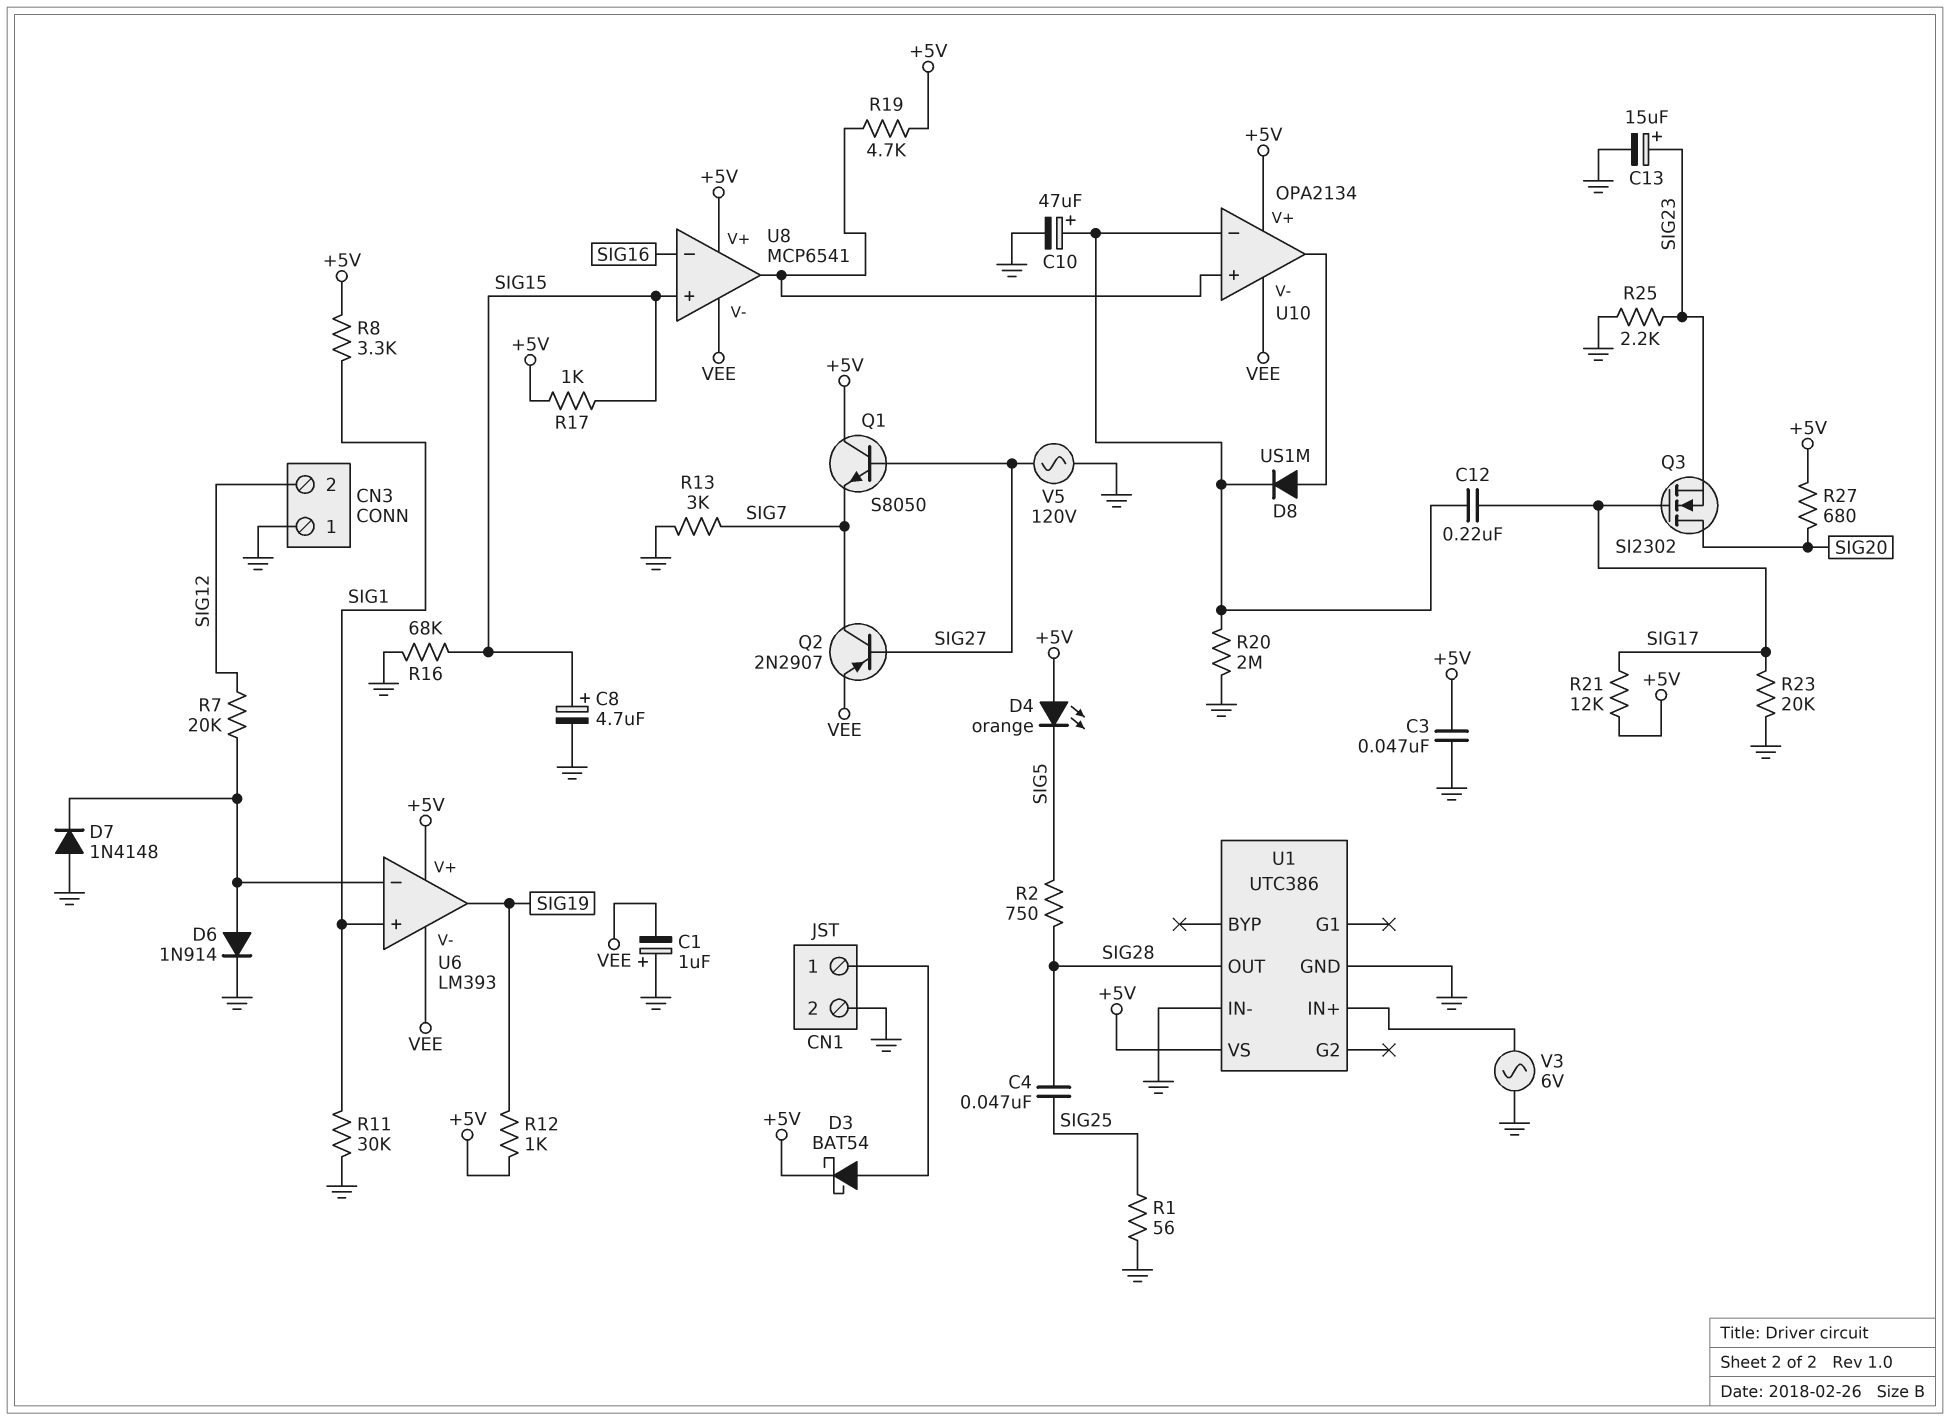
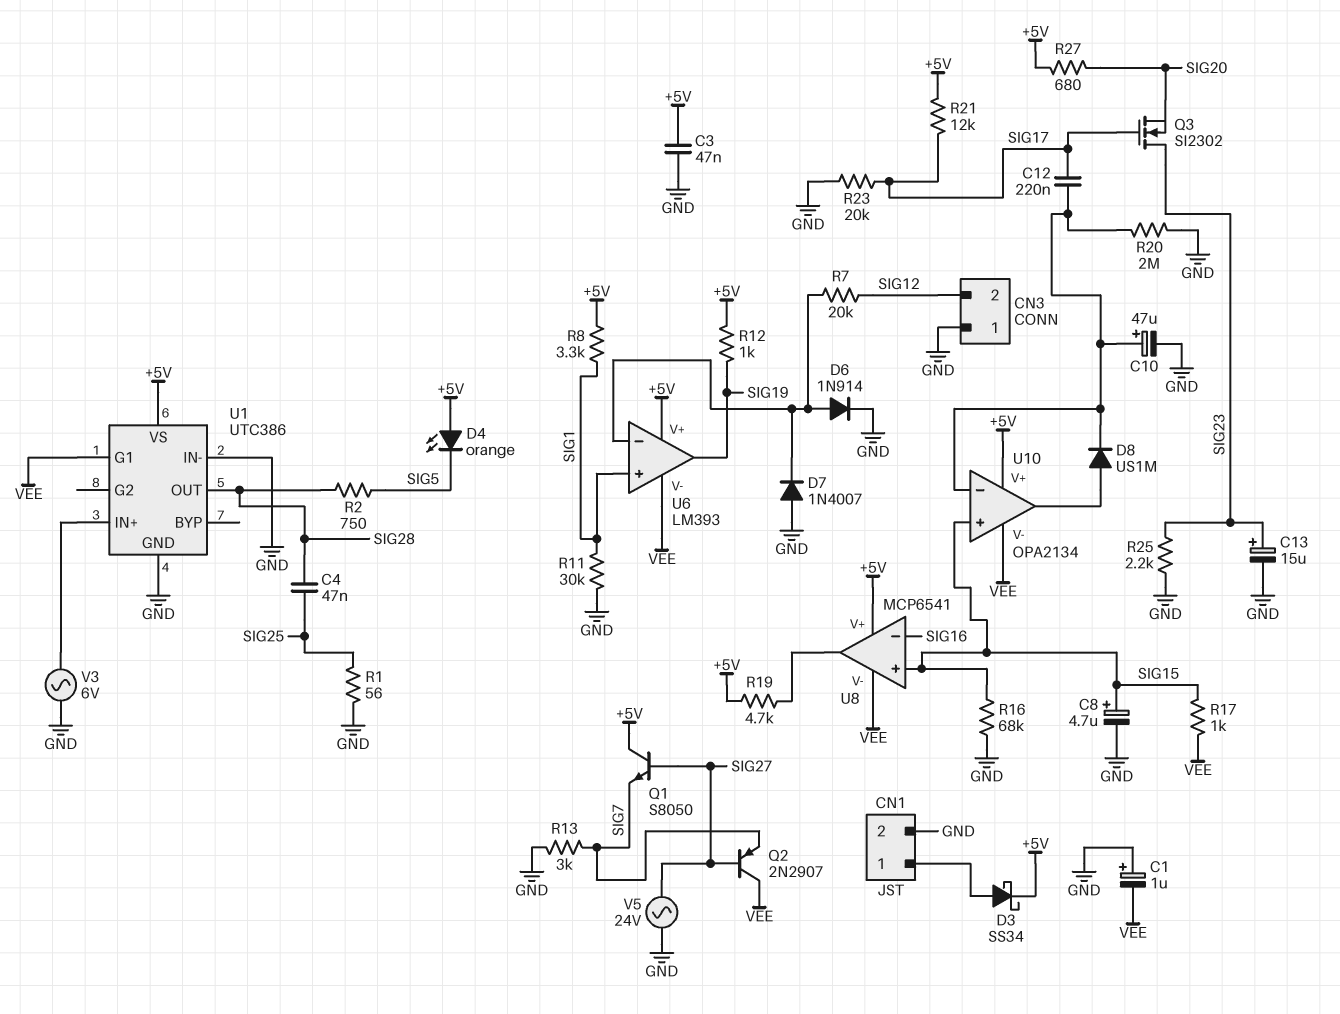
D3: schottky BAT54 (A CN1/1, K +5V) -> schottky SS34 (A CN1/1, K +5V)
D7: diode 1N4148 (A GND, K U6/in-) -> diode 1N4007 (A GND, K U6/in-)
Q2: PNP 2N2907 (B SIG27, C SIG7, E VEE) -> PNP 2N2907 (B SIG27, C VEE, E SIG7)
Q3: NMOS SI2302 (G SIG17, D SIG20, S SIG23) -> NMOS SI2302 (G SIG17, D SIG23, S SIG20)
R17: 1k (+5V, SIG15) -> 1k (SIG15, VEE)
U1 pin G1: none -> VEE
U10 pin in+: U8/out -> SIG15
V5: AC 120V (GND, SIG27) -> AC 24V (GND, SIG27)

